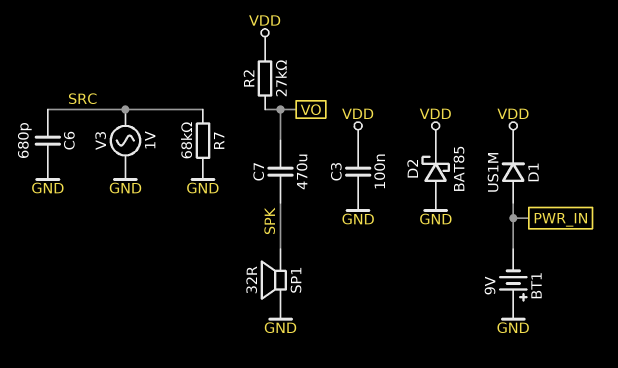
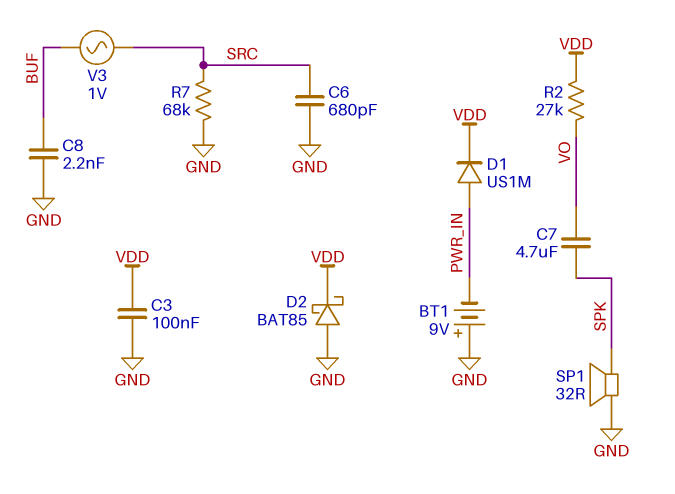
C7: 470uF (SPK, VO) -> 4.7uF (SPK, VO)
C8: none -> 2.2nF (BUF, GND)
V3: AC 1V (GND, SRC) -> AC 1V (BUF, SRC)

